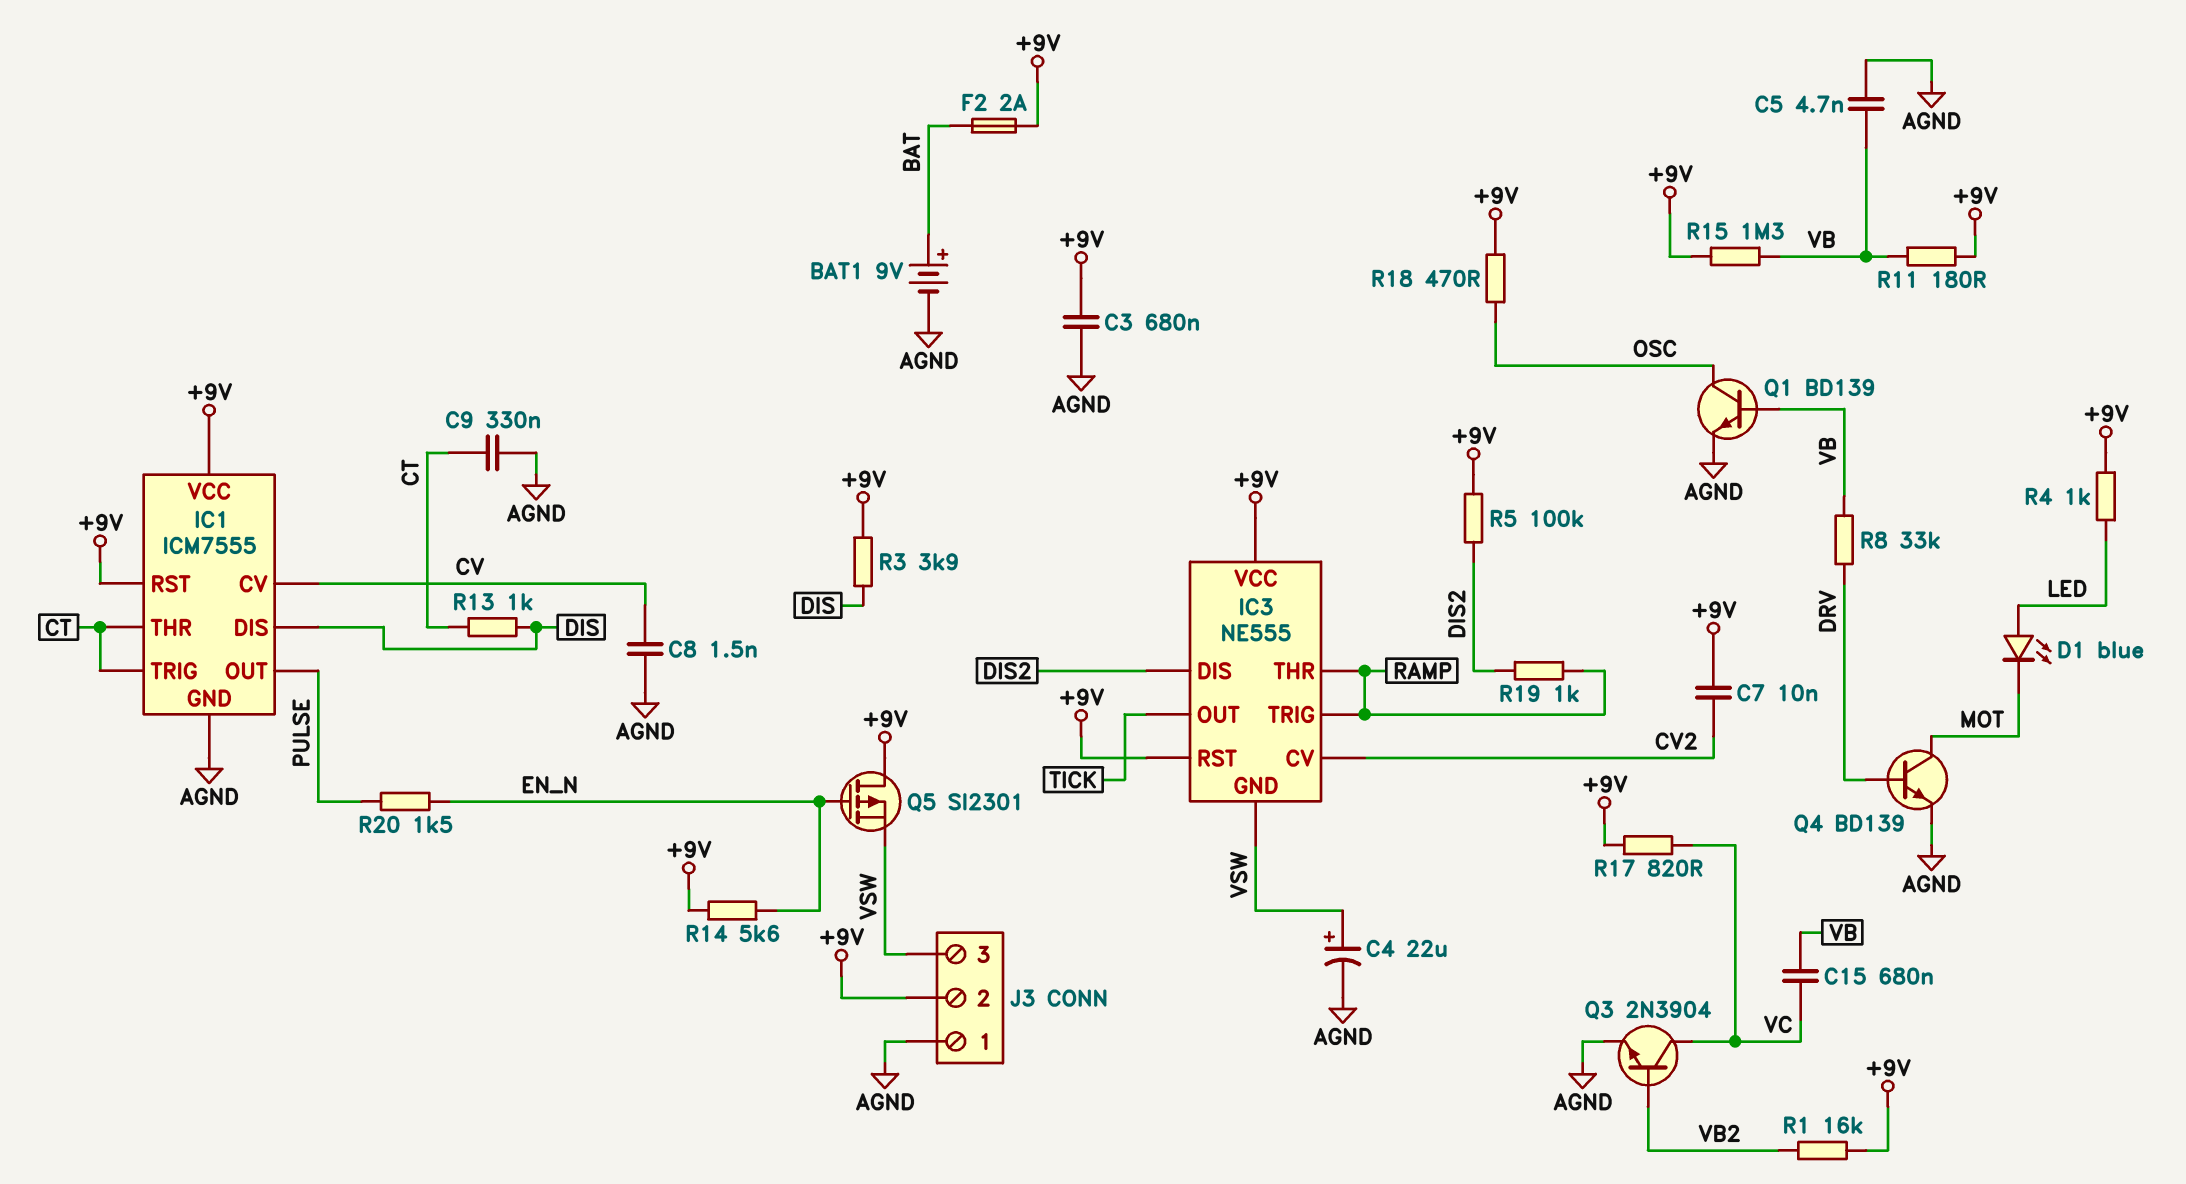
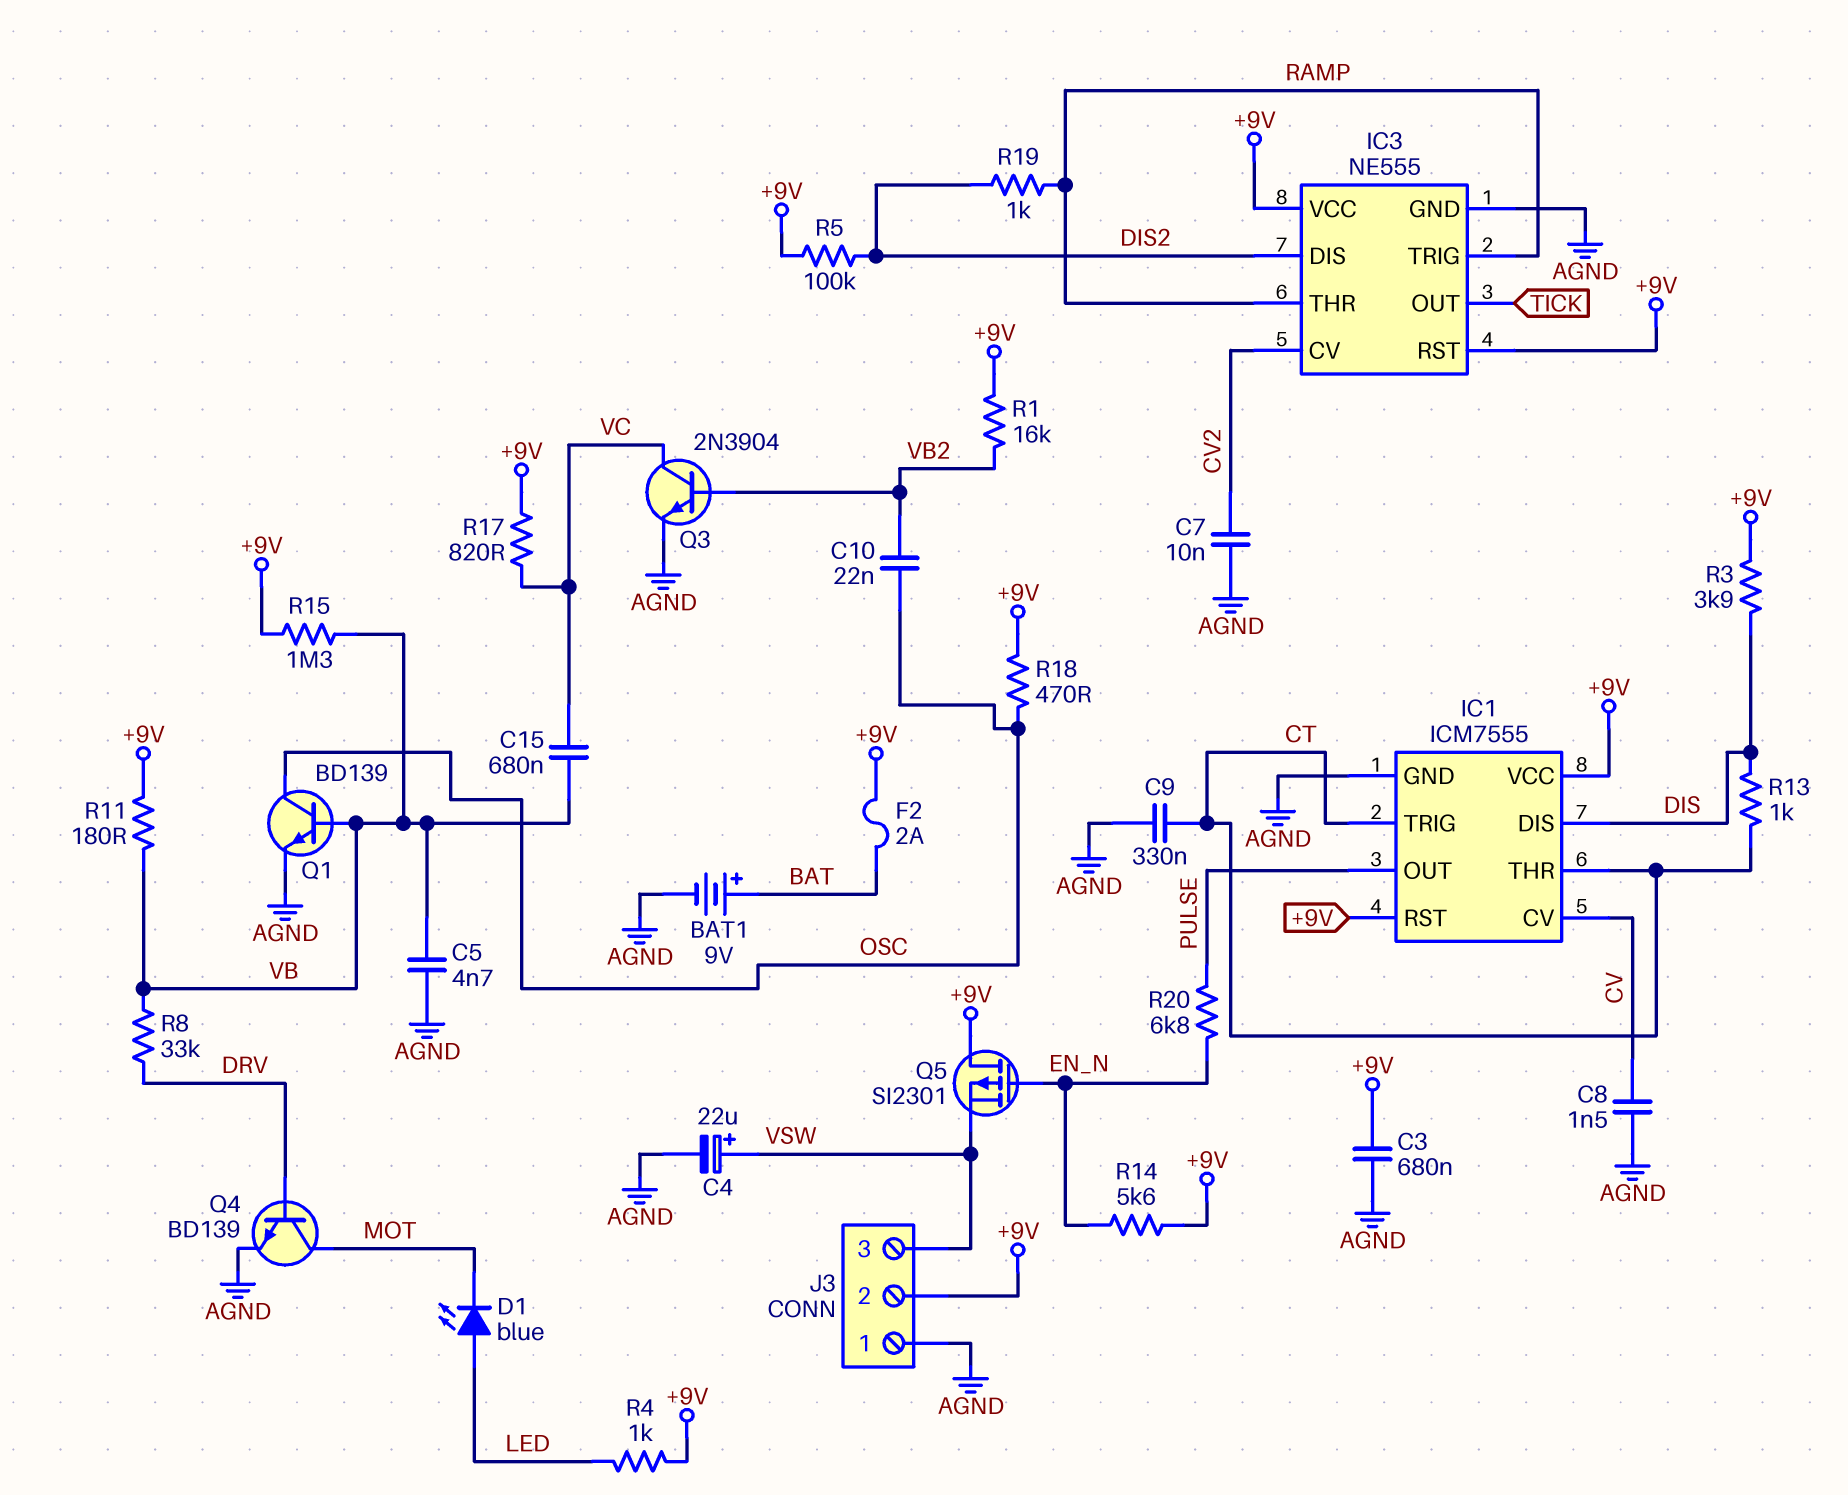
C7: 10nF (+9V, CV2) -> 10nF (AGND, CV2)
C10: none -> 22nF (OSC, VB2)
IC3 pin GND: VSW -> AGND
R20: 1.5k (EN_N, PULSE) -> 6.8k (EN_N, PULSE)

